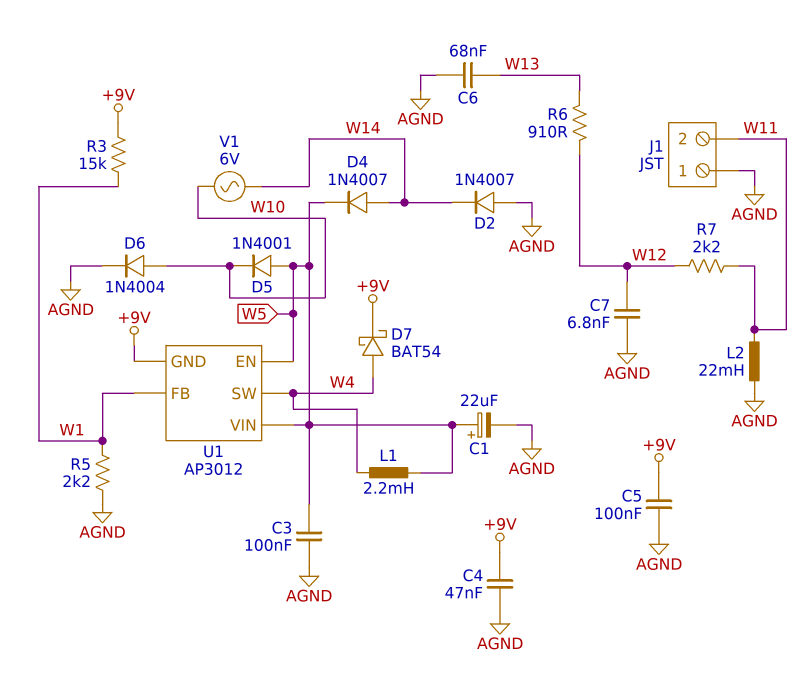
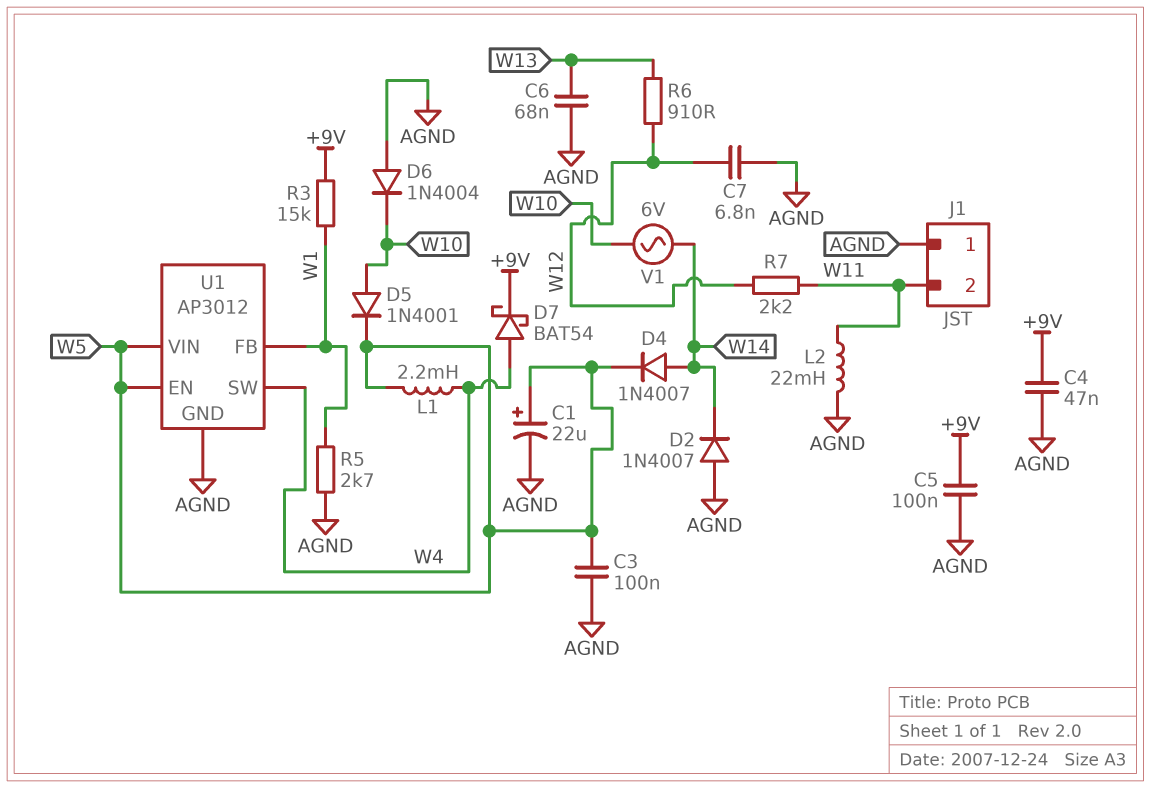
D5: diode 1N4001 (A W5, K W10) -> diode 1N4001 (A W10, K W5)
D6: diode 1N4004 (A W10, K AGND) -> diode 1N4004 (A AGND, K W10)
R5: 2.2k (AGND, W1) -> 2.7k (AGND, W1)
U1 pin GND: +9V -> AGND

